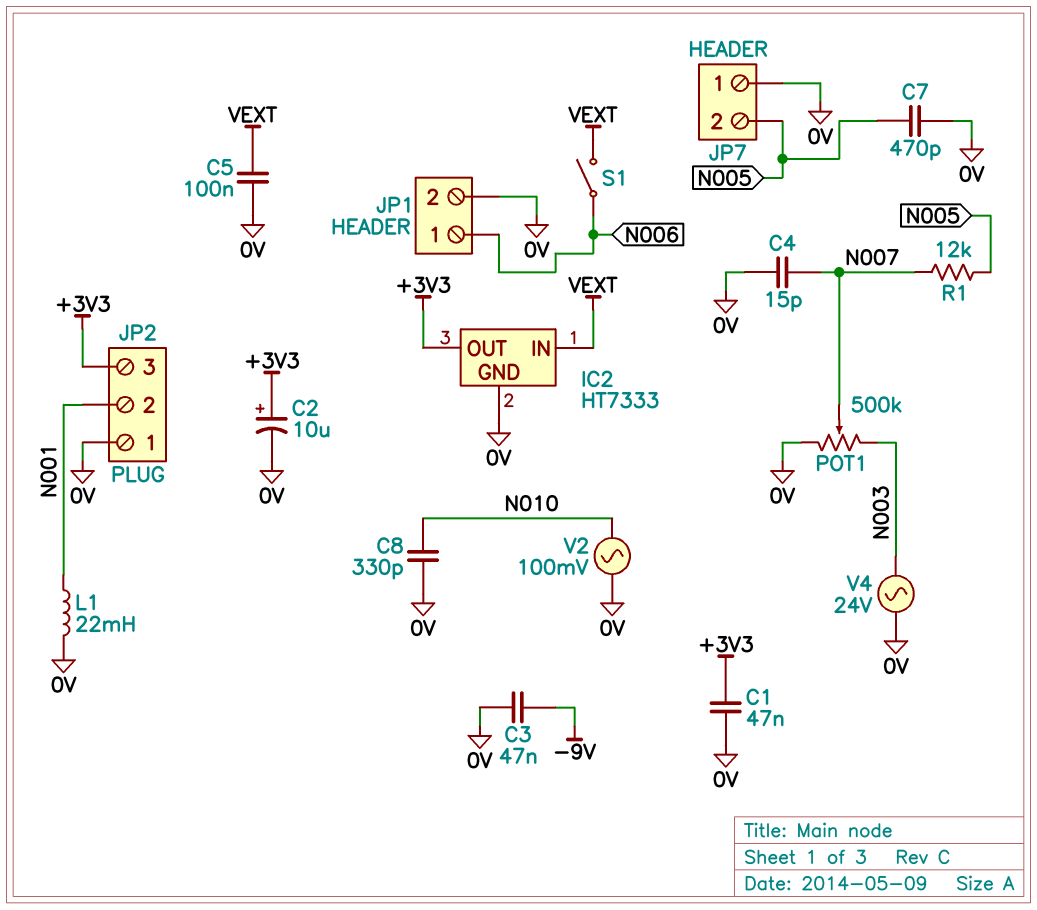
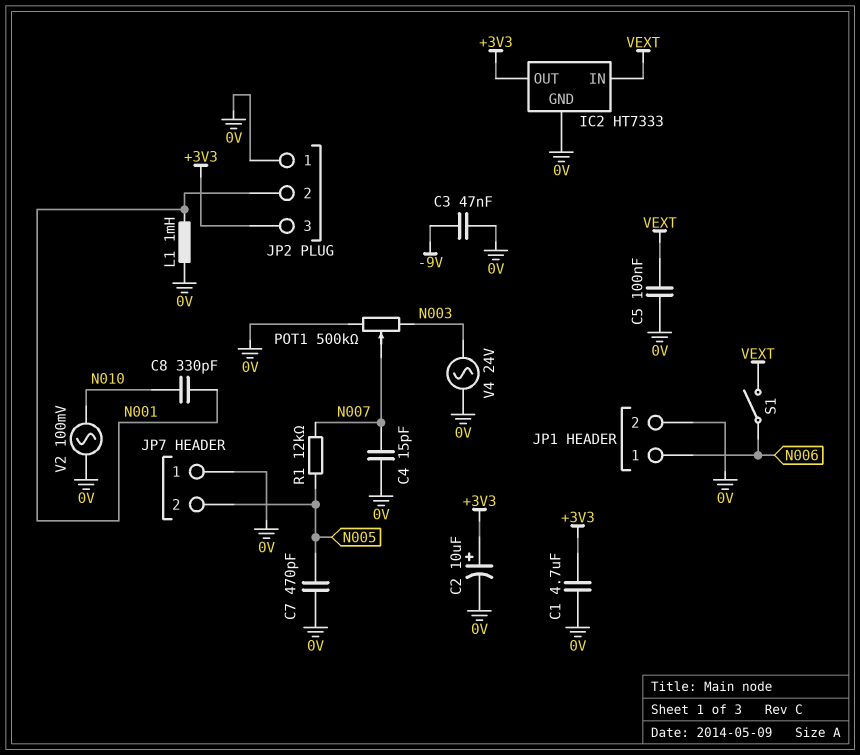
C1: 47nF (+3V3, 0V) -> 4.7uF (+3V3, 0V)
C8: 330pF (0V, N010) -> 330pF (N001, N010)
L1: 22mH (0V, N001) -> 1mH (0V, N001)

